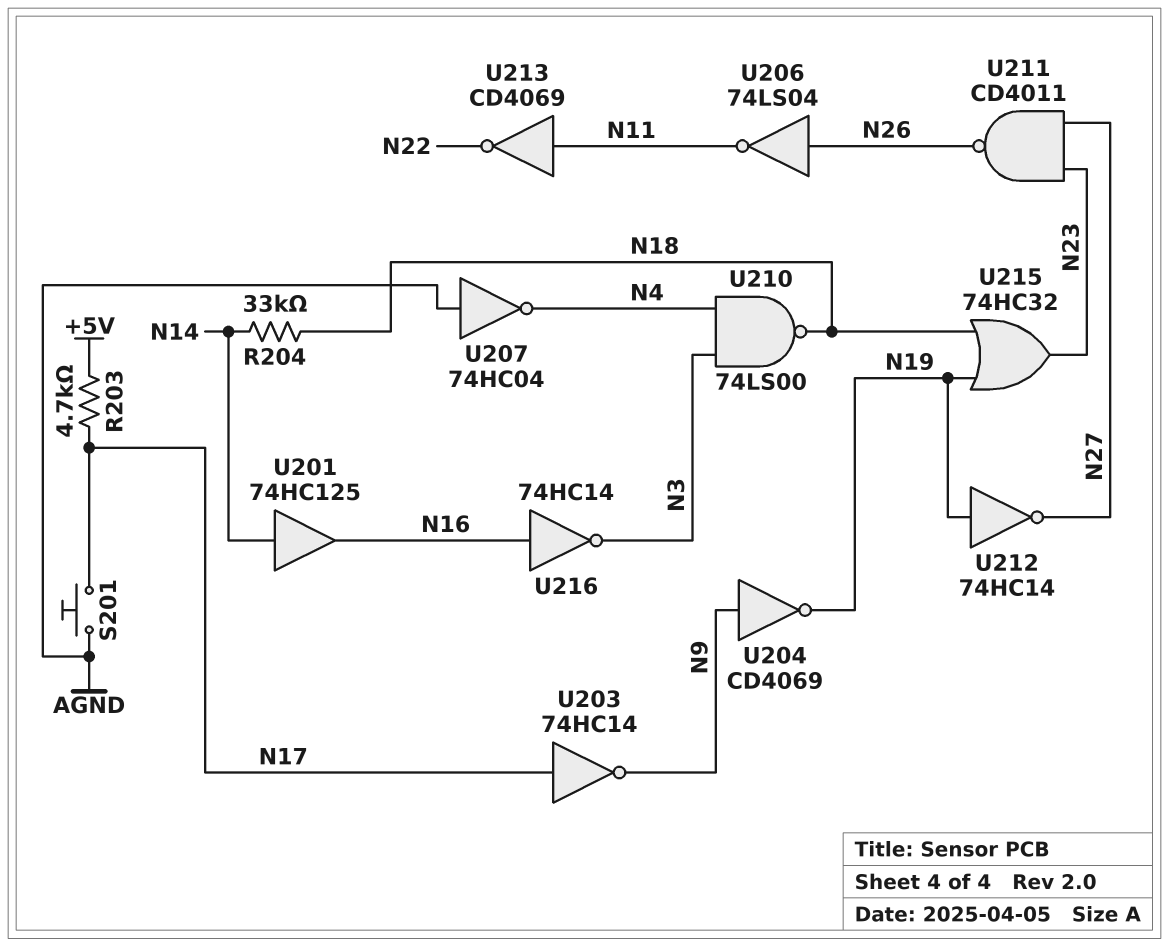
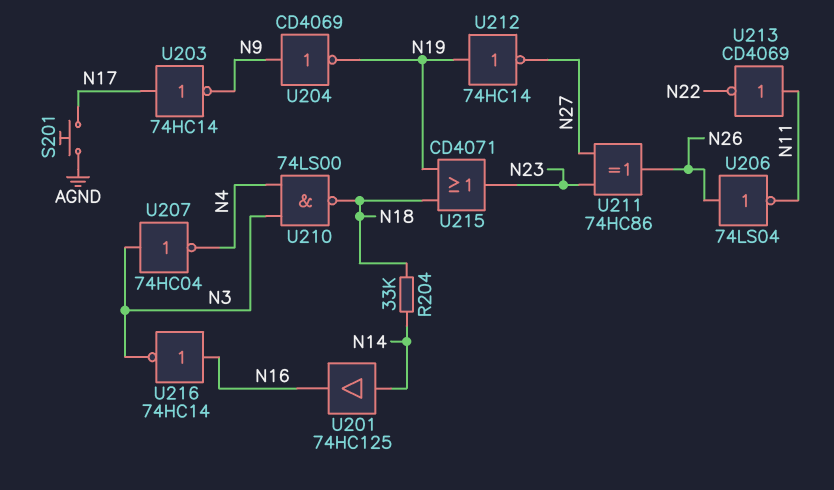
R203: 4.7k (+5V, N17) -> none
U207: NOT 74HC04 (in AGND, out N4) -> NOT 74HC04 (in N3, out N4)
U211: NAND CD4011 (in N23, in N27, out N26) -> XOR 74HC86 (in N23, in N27, out N26)
U215: OR 74HC32 (in N18, in N19, out N23) -> OR CD4071 (in N18, in N19, out N23)

